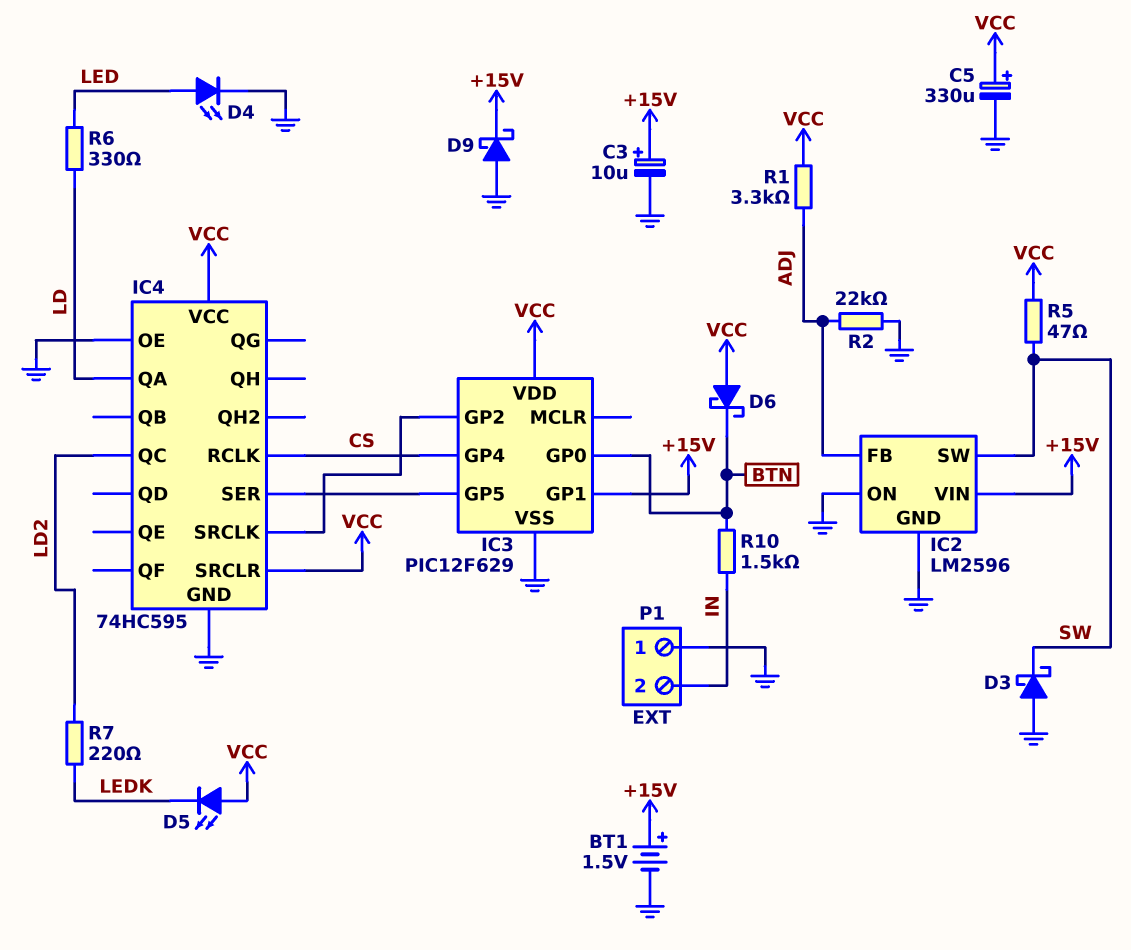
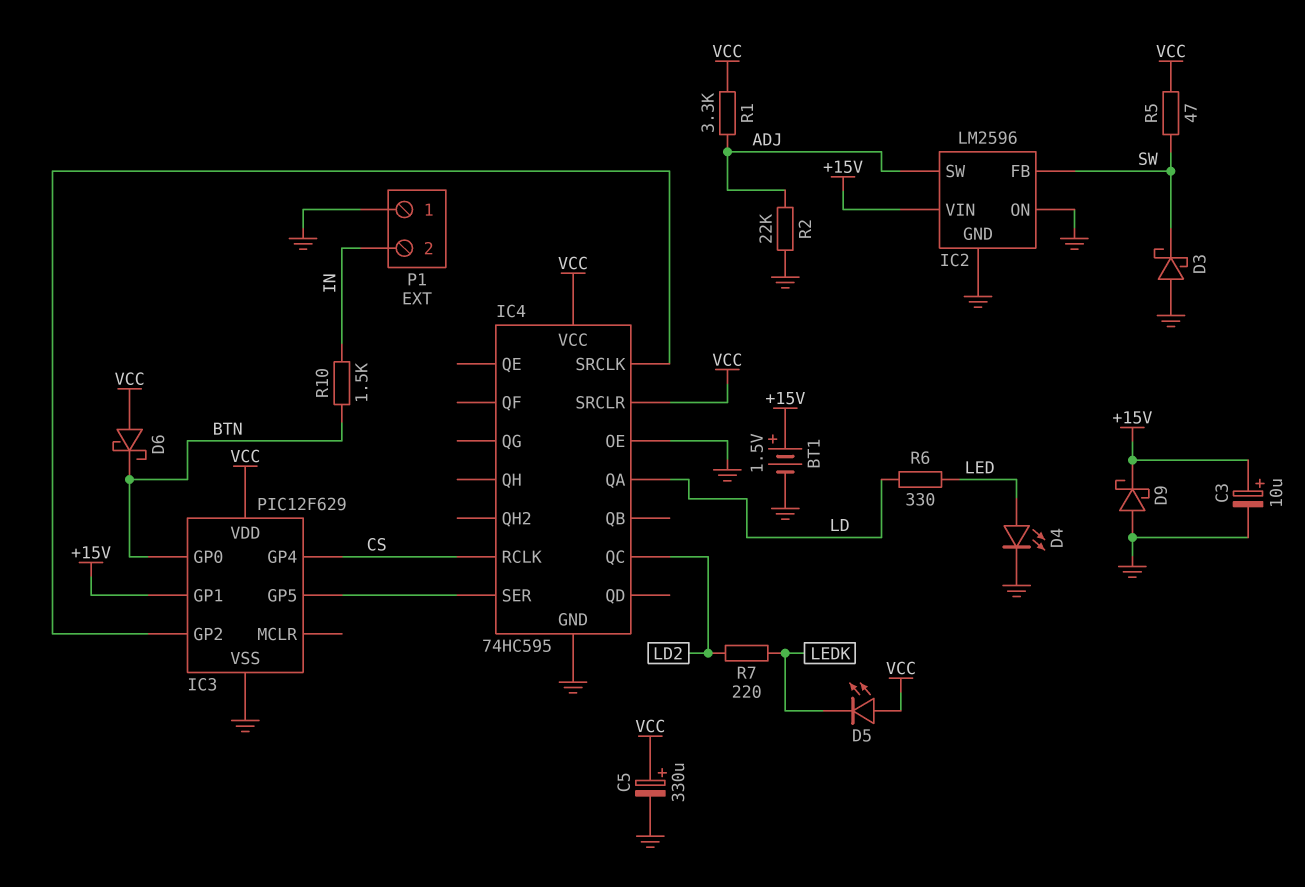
IC2 pin FB: ADJ -> SW
IC2 pin SW: SW -> ADJ

